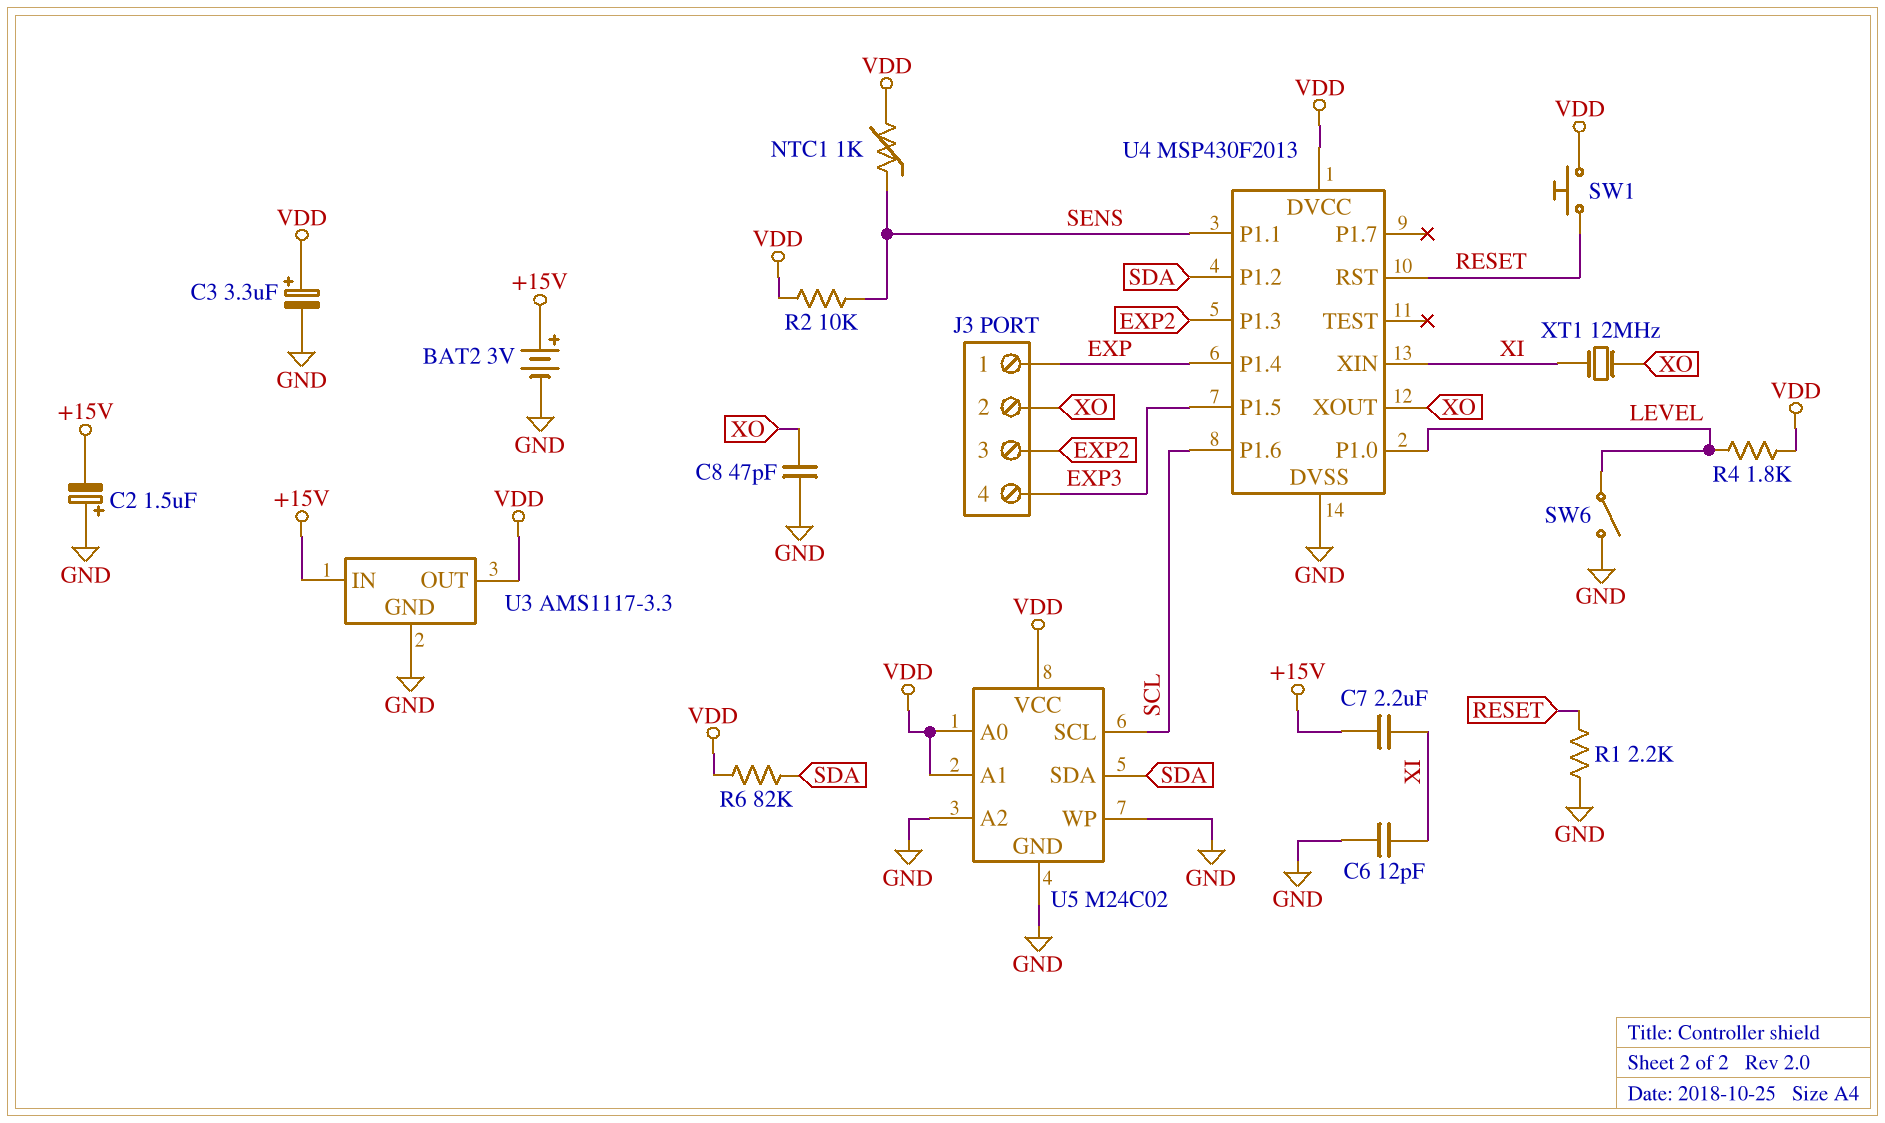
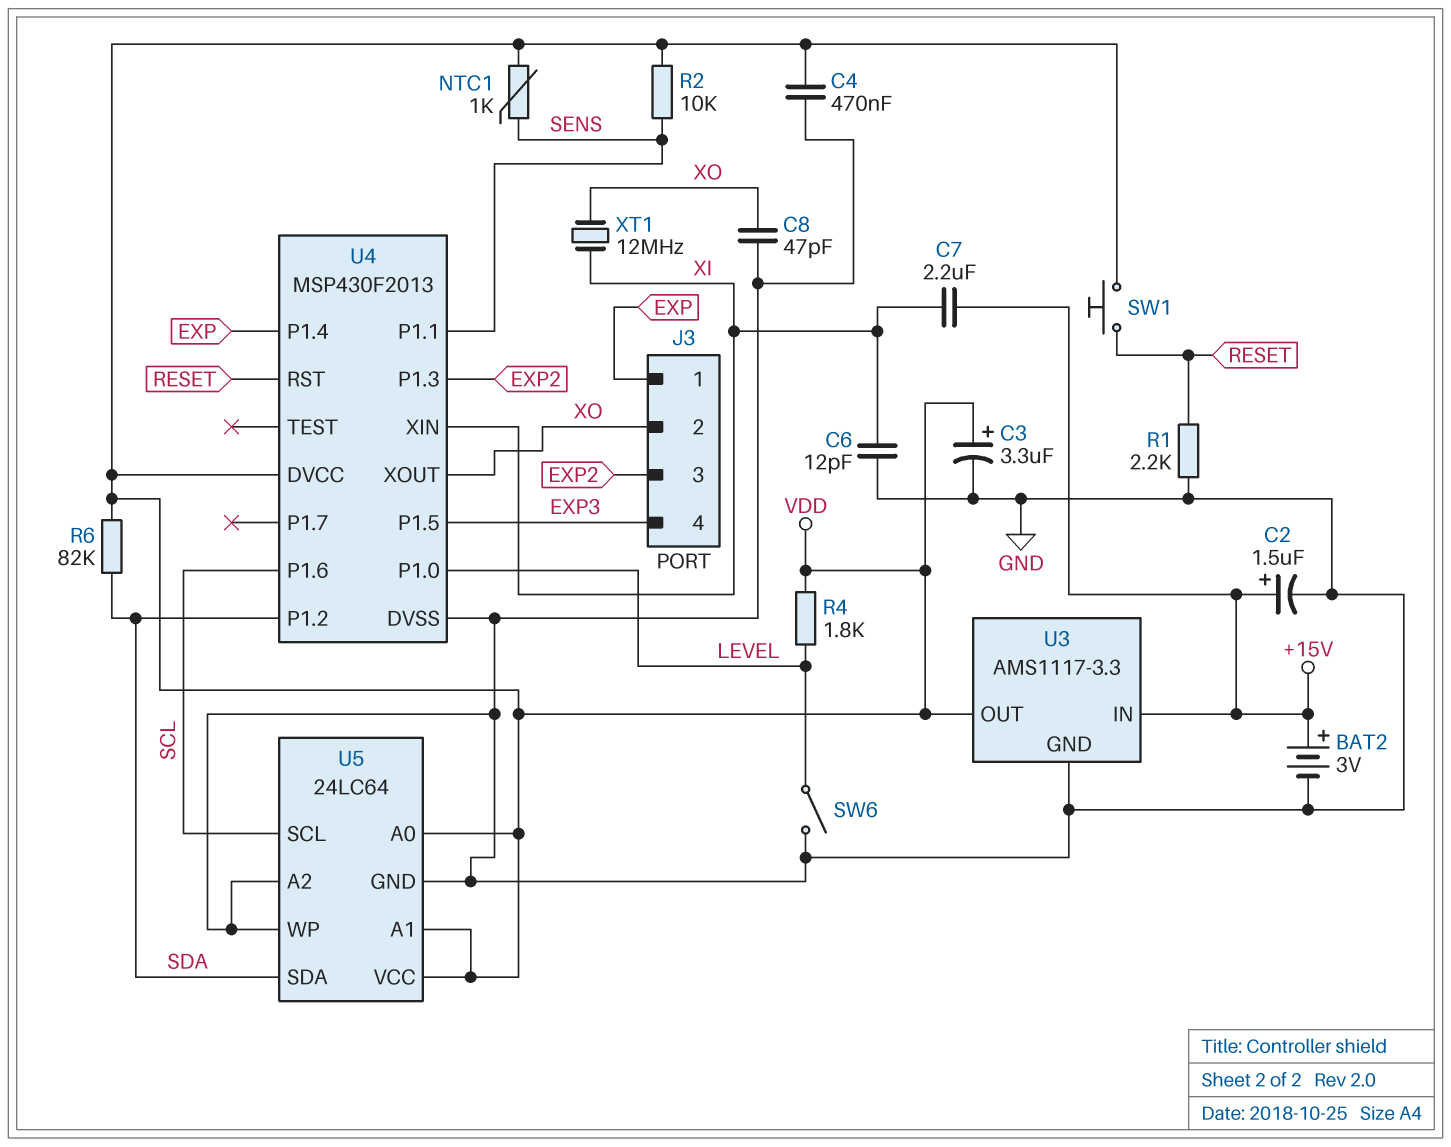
C2: 1.5uF (plus GND, minus +15V) -> 1.5uF (plus +15V, minus GND)
C4: none -> 470nF (GND, VDD)
U5: M24C02 -> 24LC64

